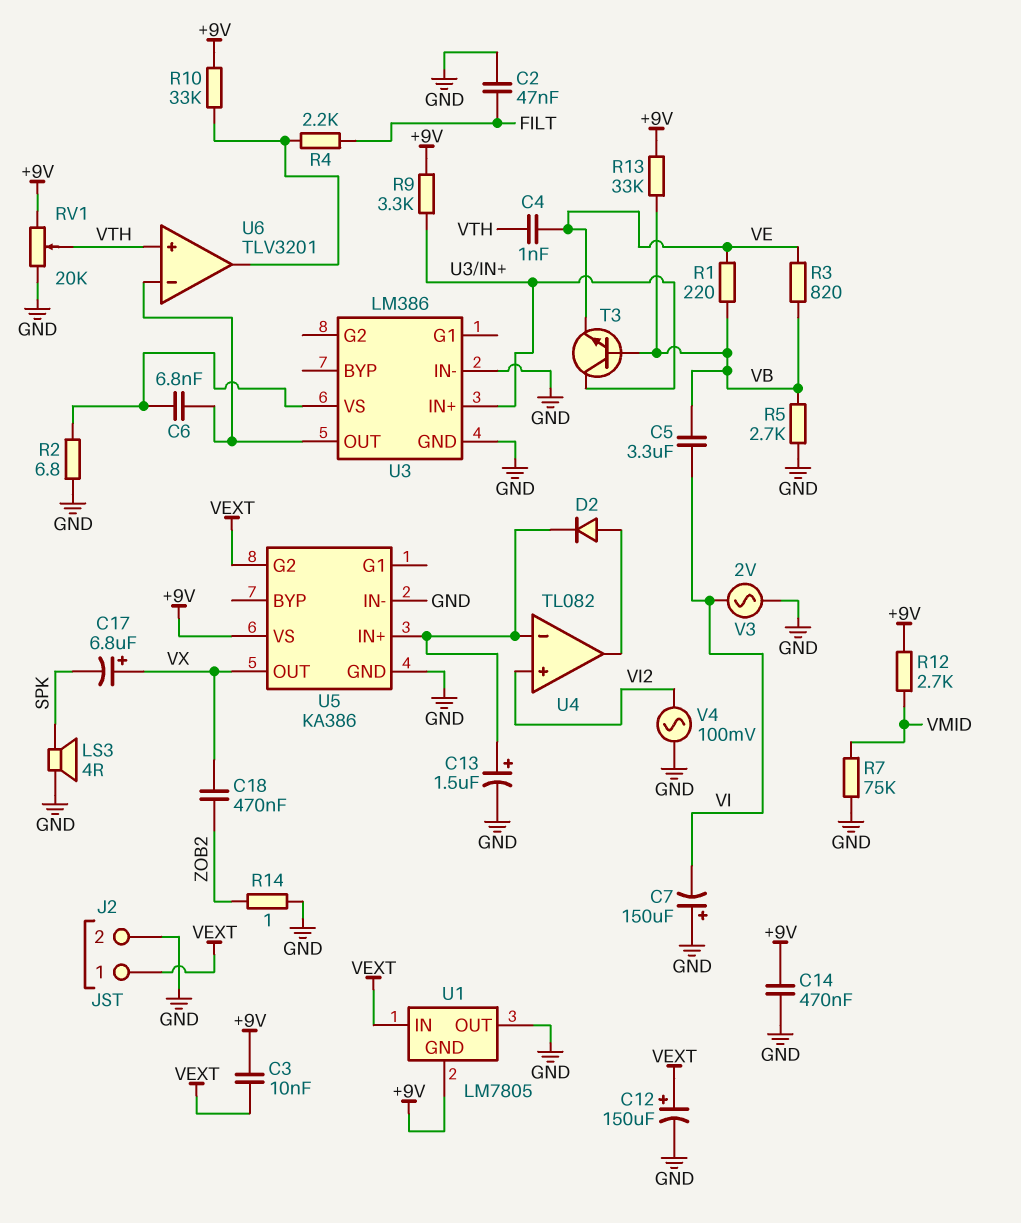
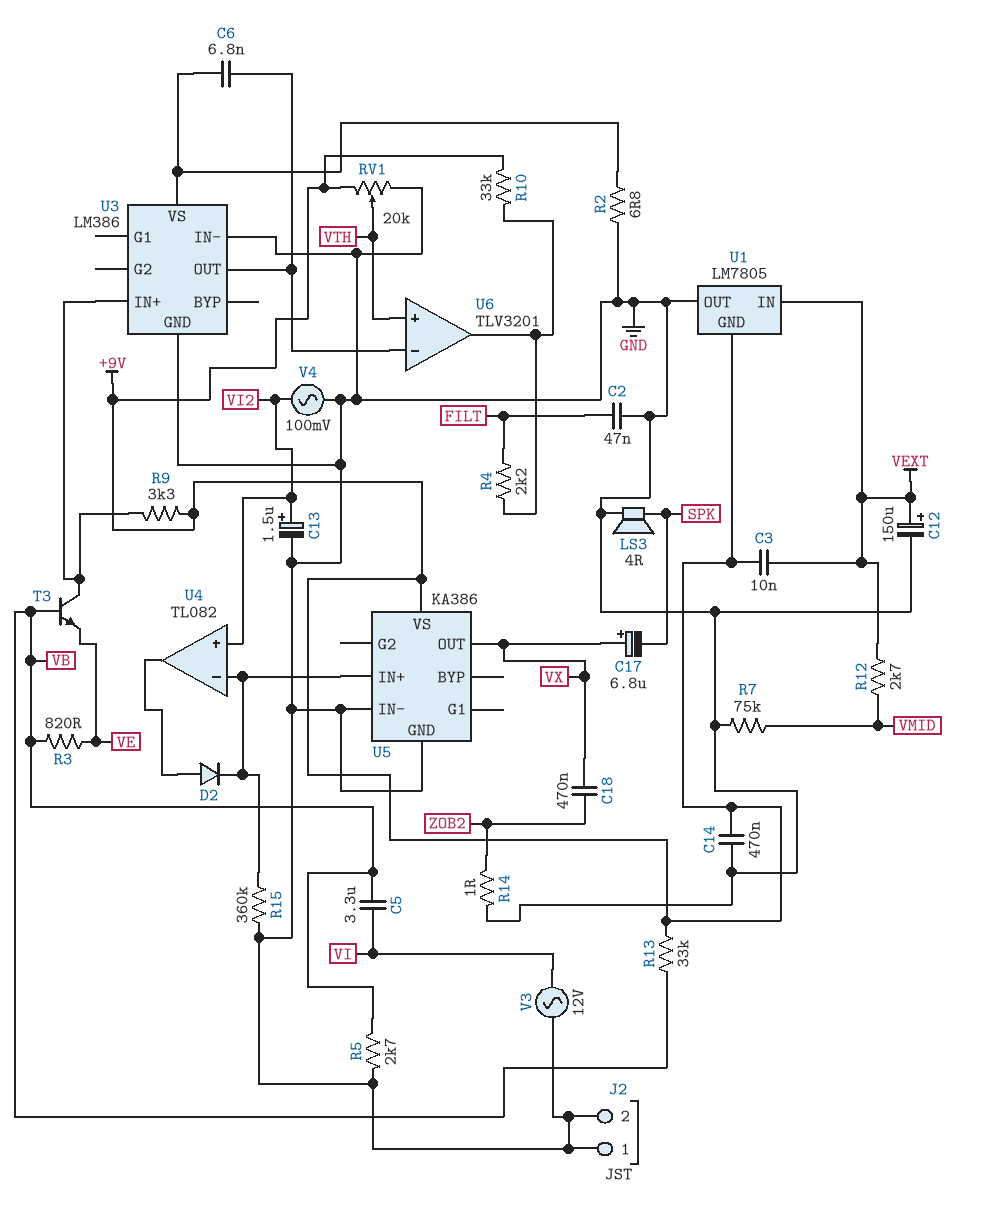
C4: 1nF (VE, VTH) -> none
C7: 150uF (plus GND, minus VI) -> none
C13: 1.5uF (plus U4/in-, minus GND) -> 1.5uF (plus VI2, minus GND)
J2 pin 1: VEXT -> GND
R1: 220 (VB, VE) -> none
R12: 2.7k (+9V, VMID) -> 2.7k (VEXT, VMID)
R15: none -> 360k (GND, U4/in-)
U5 pin G2: VEXT -> none
V3: AC 2V (GND, VI) -> AC 12V (GND, VI)

